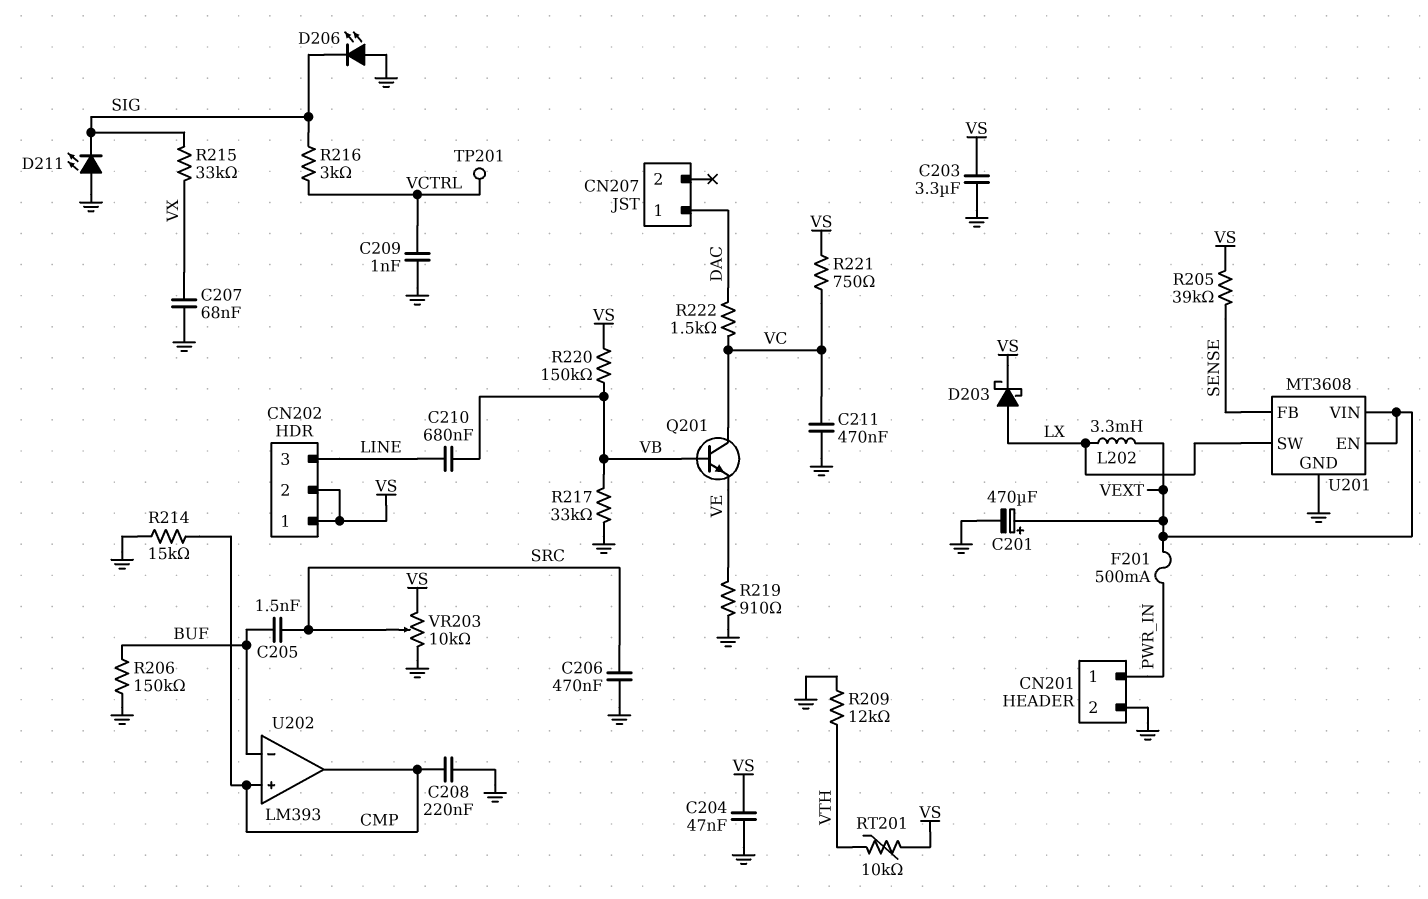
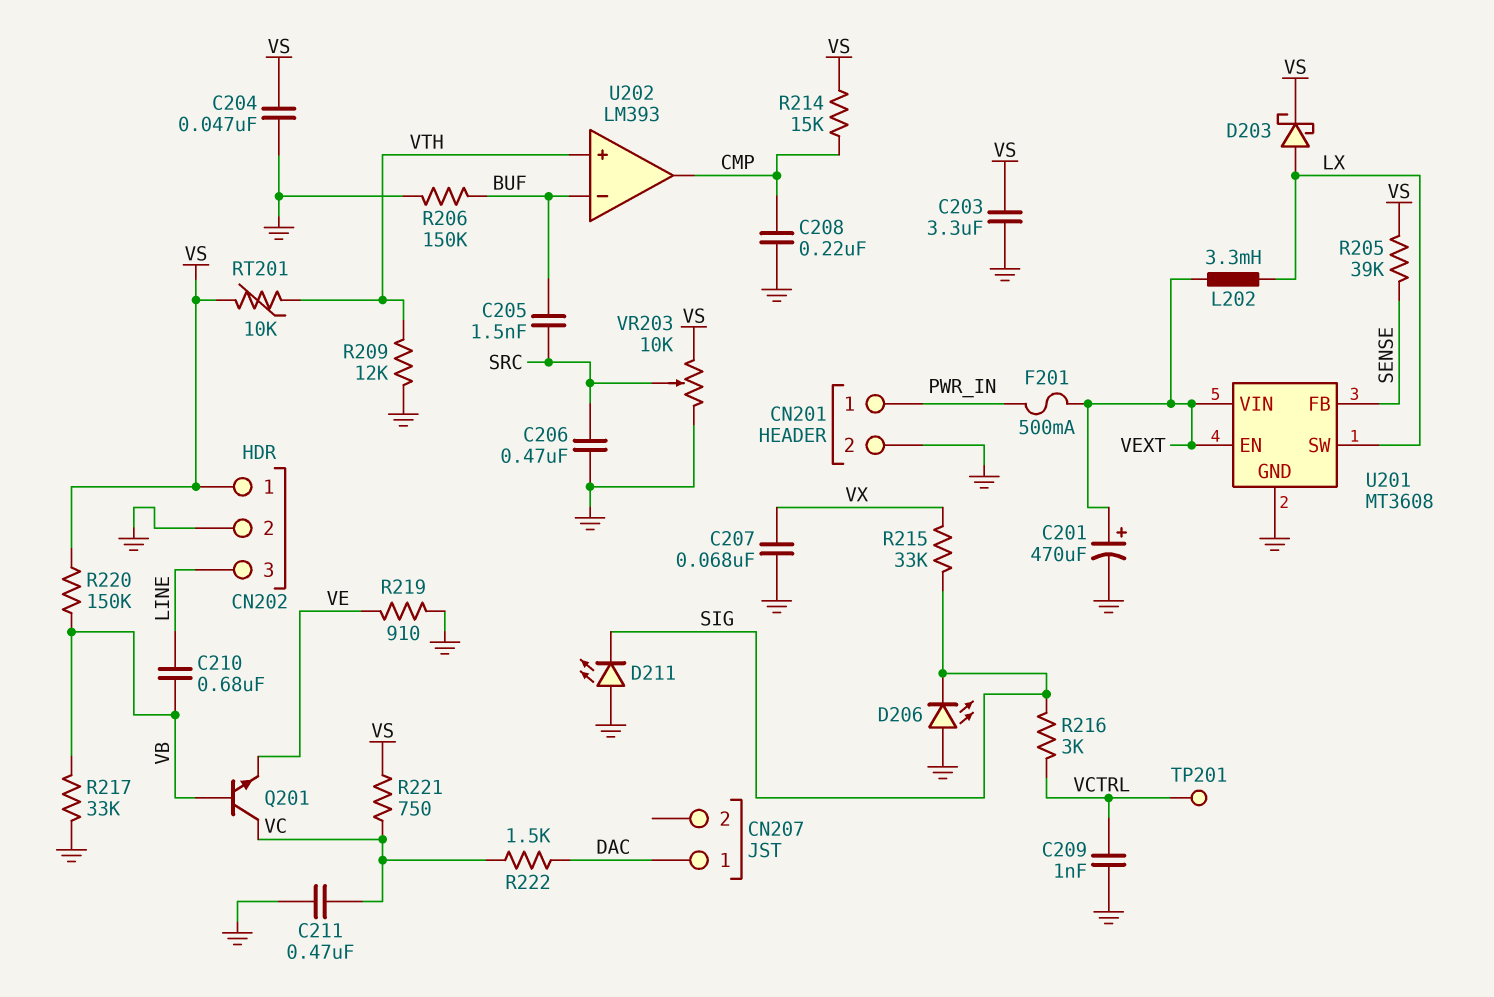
CN202 pin 2: VS -> GND
R214: 15k (CMP, GND) -> 15k (CMP, VS)
U202 pin in+: CMP -> VTH

